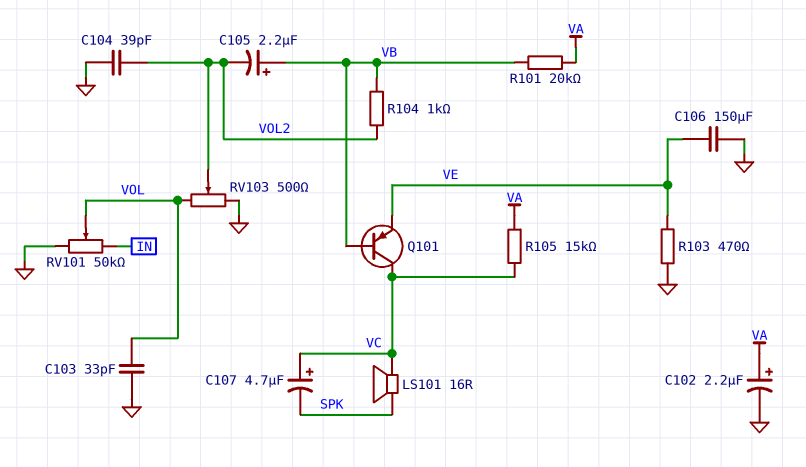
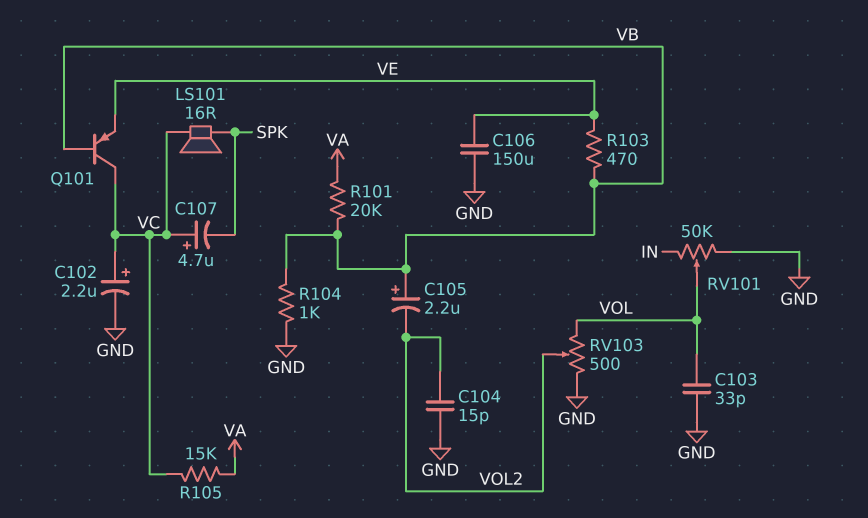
C102: 2.2uF (plus VA, minus GND) -> 2.2uF (plus VC, minus GND)
C104: 39pF (GND, VOL2) -> 15pF (GND, VOL2)
R103: 470 (GND, VE) -> 470 (VB, VE)
R104: 1k (VB, VOL2) -> 1k (GND, VB)

